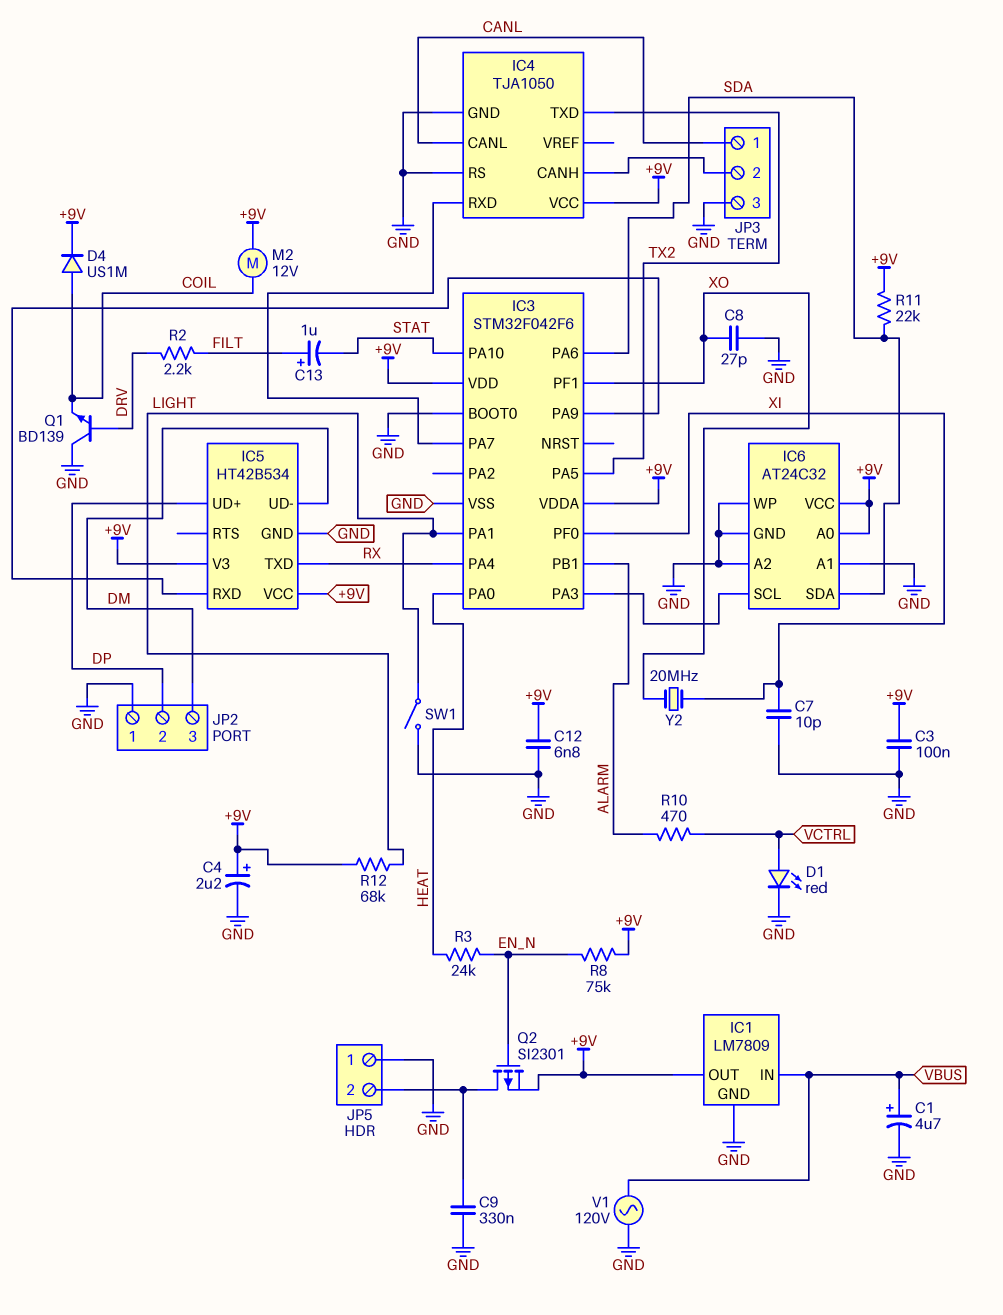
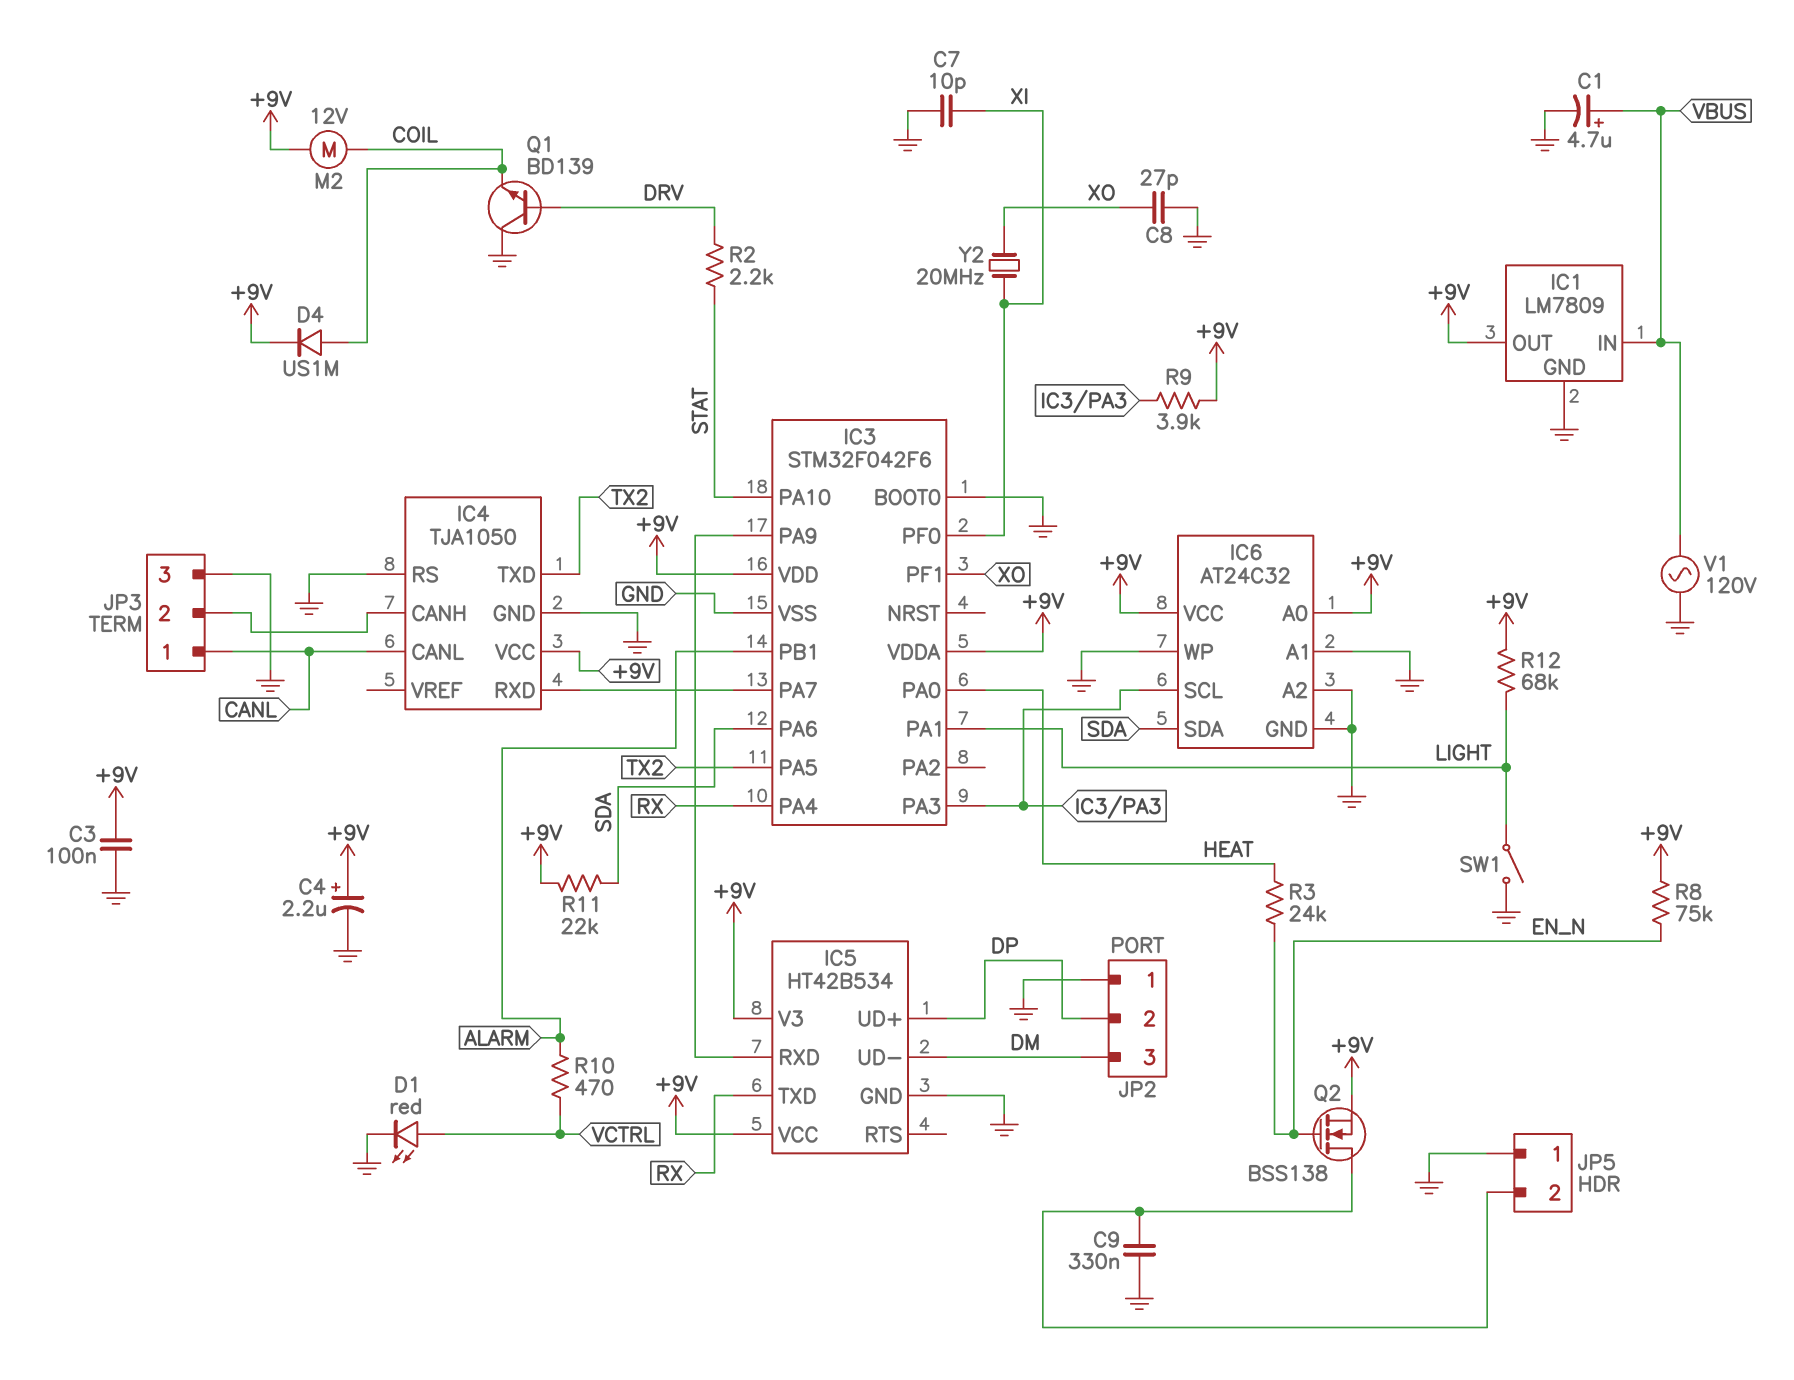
C12: 6.8nF (+9V, GND) -> none
C13: 1uF (plus FILT, minus STAT) -> none
Q2: PMOS SI2301 (G EN_N, D JP5/2, S +9V) -> NMOS BSS138 (G EN_N, D JP5/2, S +9V)
R2: 2.2k (DRV, FILT) -> 2.2k (DRV, STAT)
R9: none -> 3.9k (+9V, IC3/PA3)

